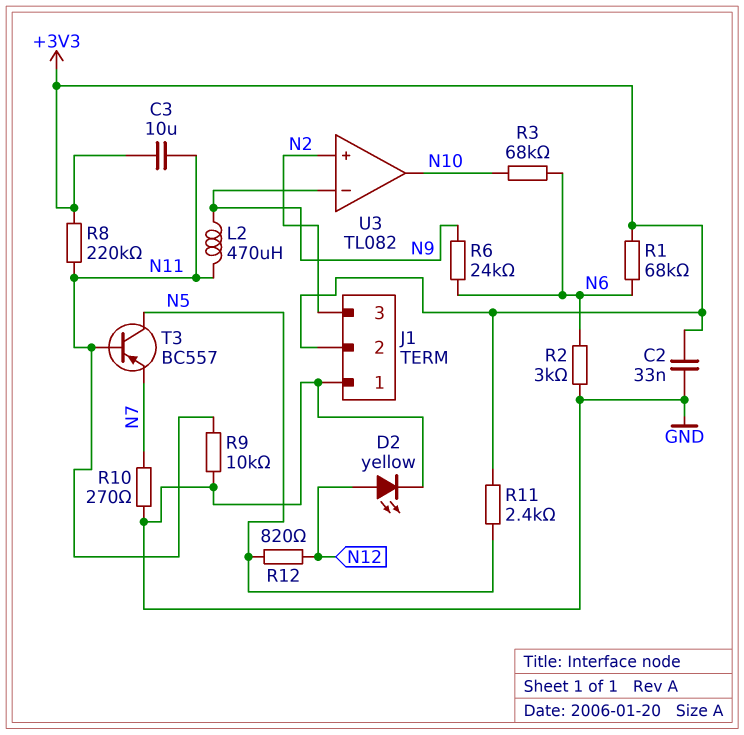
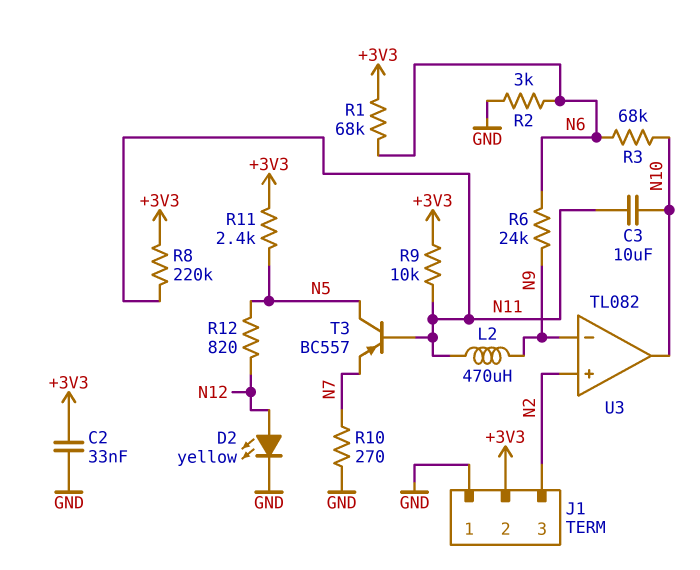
C3: 10uF (+3V3, N11) -> 10uF (N10, N11)
R9: 10k (GND, N11) -> 10k (+3V3, N11)

